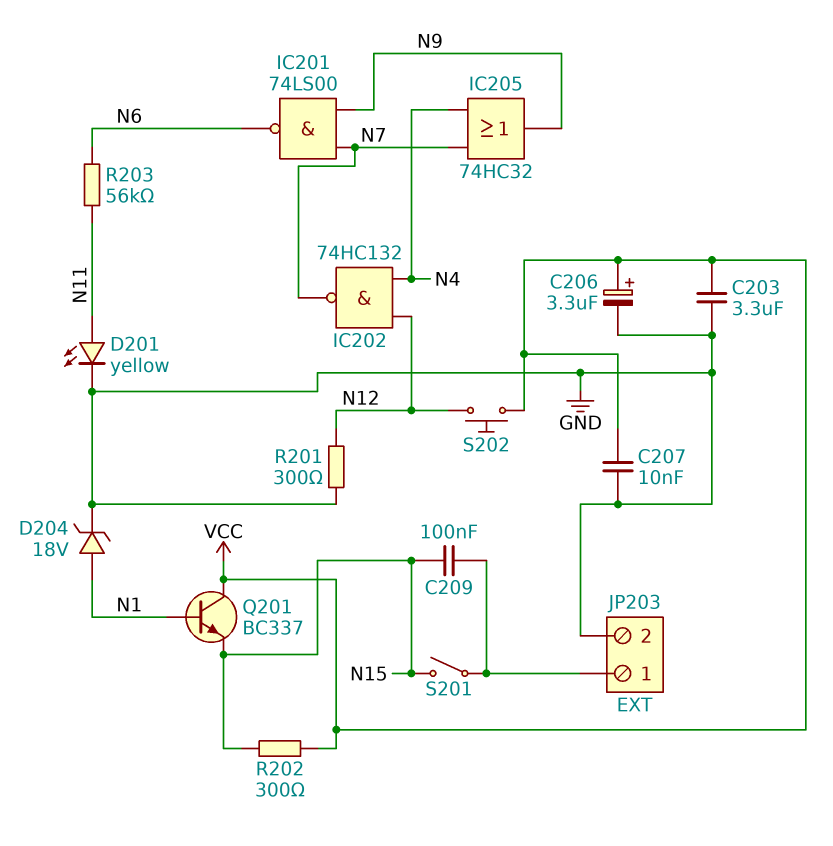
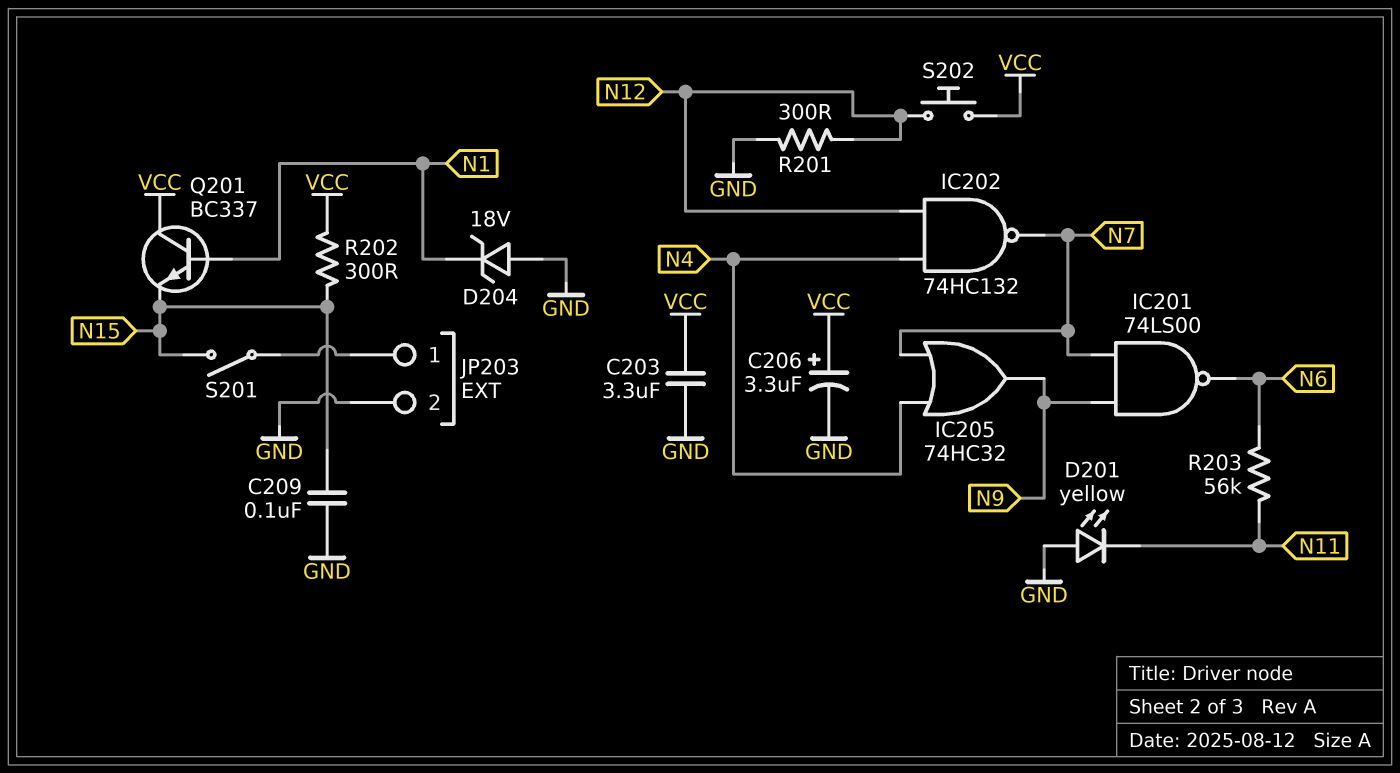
C207: 10nF (GND, VCC) -> none
C209: 100nF (JP203/1, N15) -> 100nF (GND, N15)
D201: LED yellow (A N11, K GND) -> LED yellow (A GND, K N11)
D204: zener 18V (A N1, K GND) -> zener 18V (A GND, K N1)

